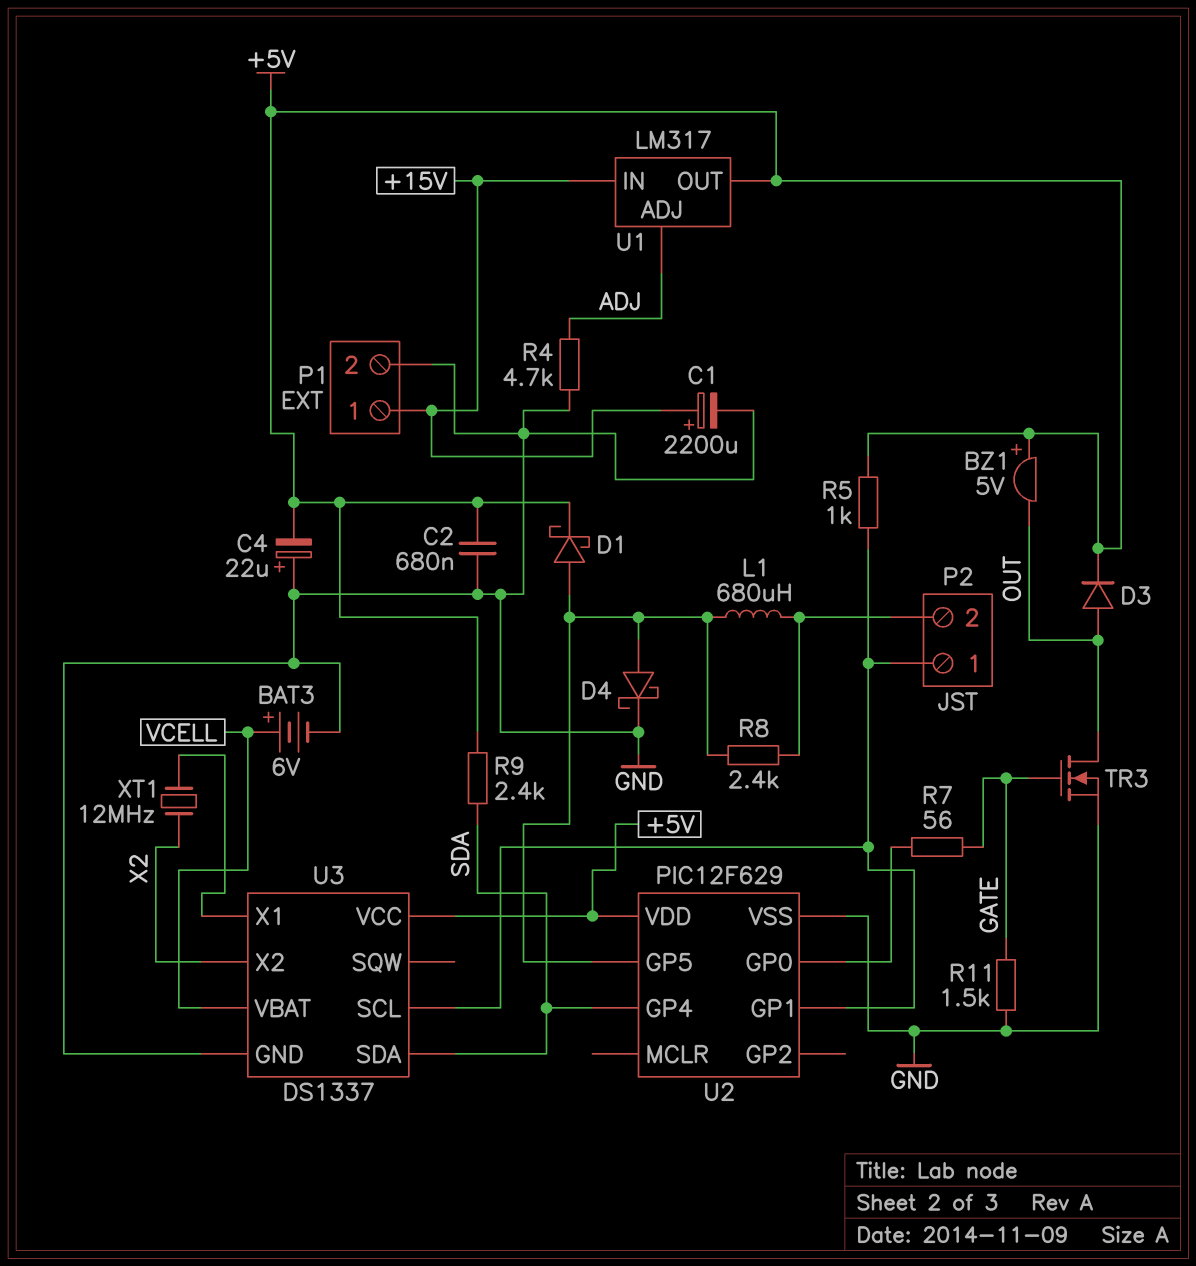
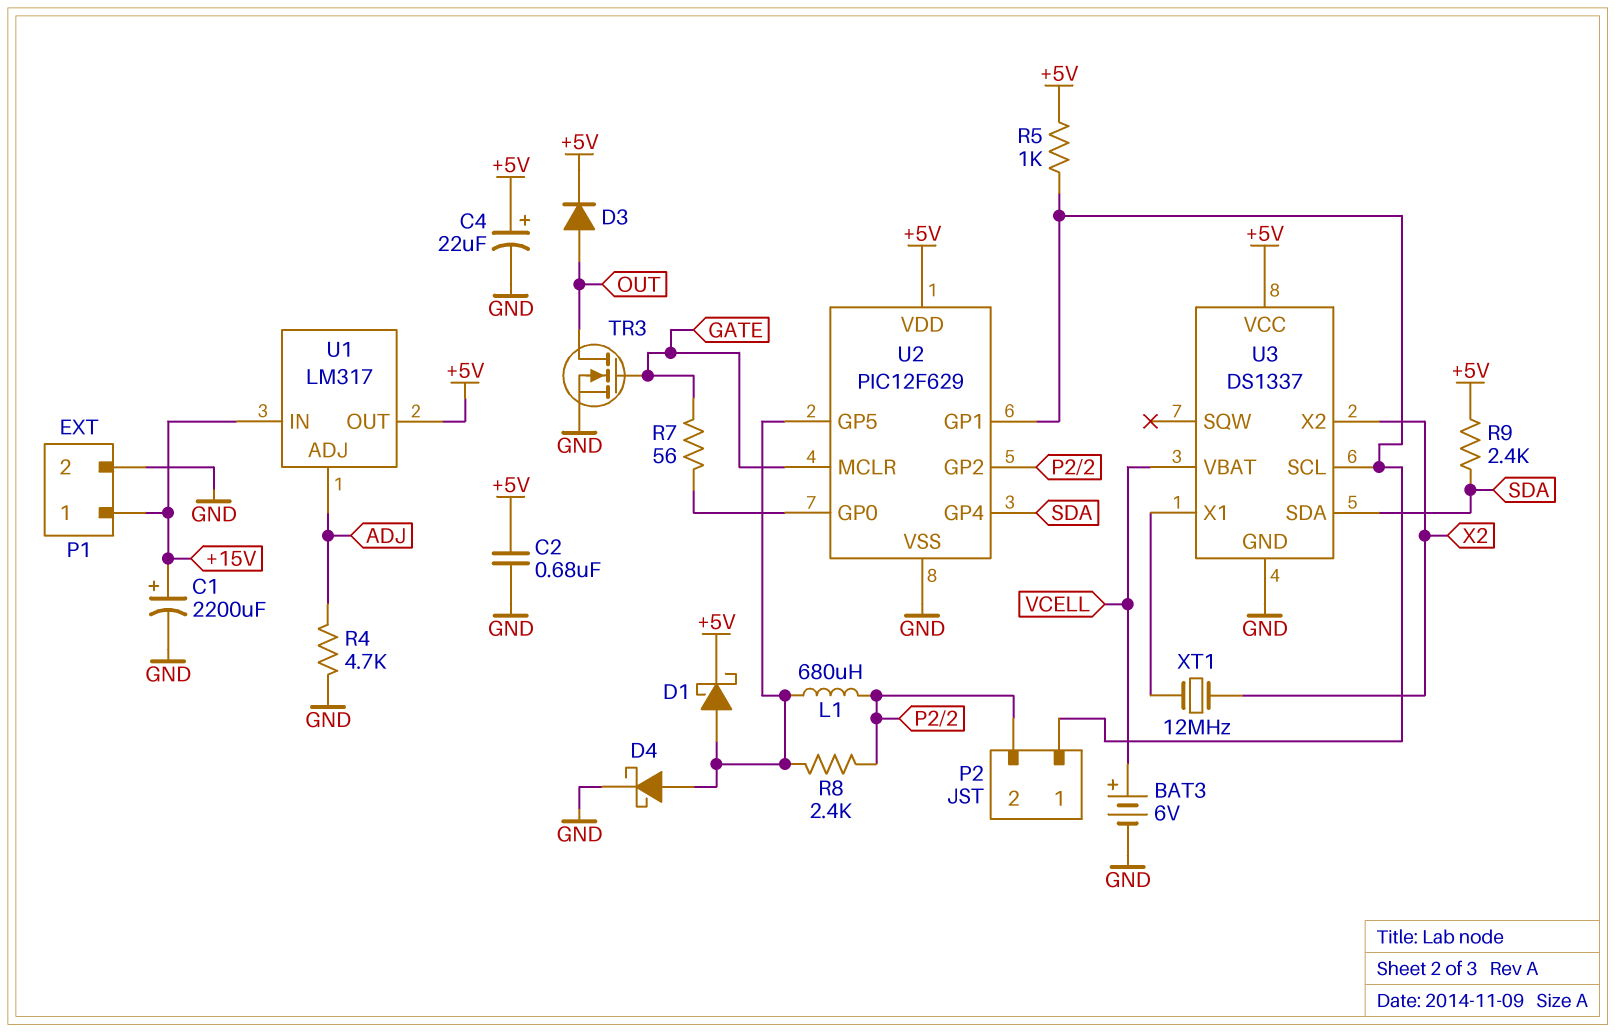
BZ1: buzzer 5V (plus +5V, minus OUT) -> none
C4: 22uF (plus GND, minus +5V) -> 22uF (plus +5V, minus GND)
R11: 1.5k (GATE, GND) -> none
U2 pin GP2: none -> P2/2
U2 pin MCLR: none -> GATE

